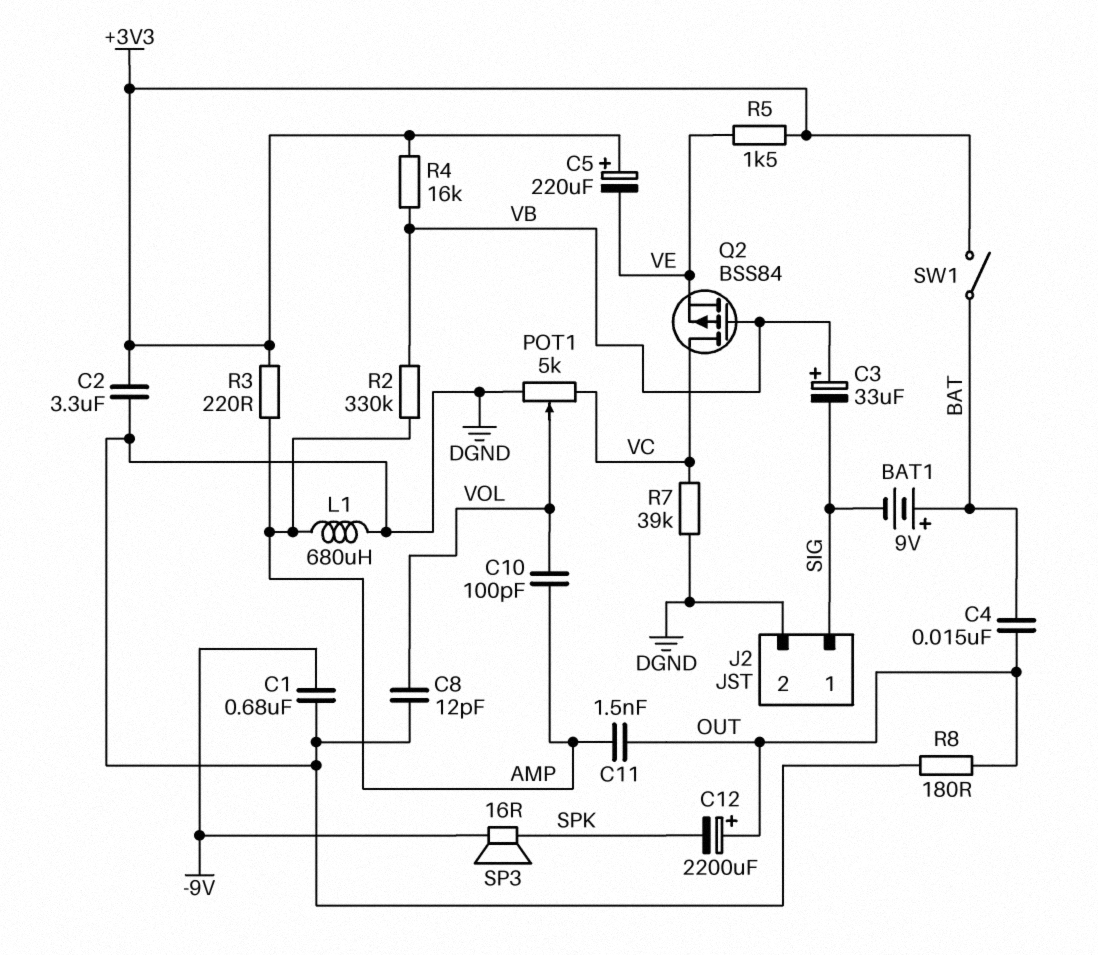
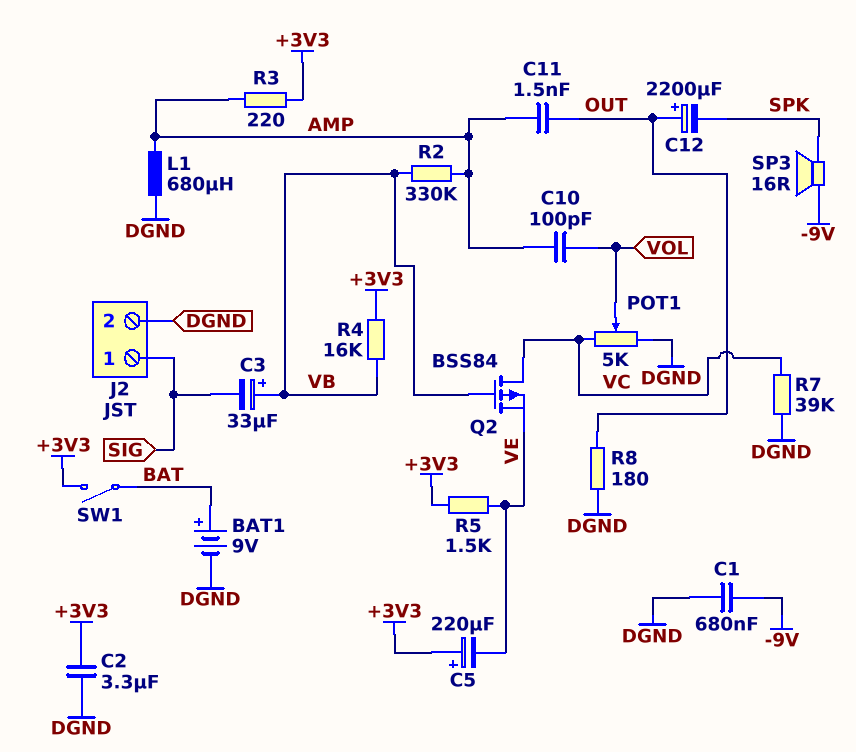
BAT1: 9V (plus BAT, minus SIG) -> 9V (plus BAT, minus DGND)
C4: 15nF (BAT, OUT) -> none
C8: 12pF (DGND, VOL) -> none

